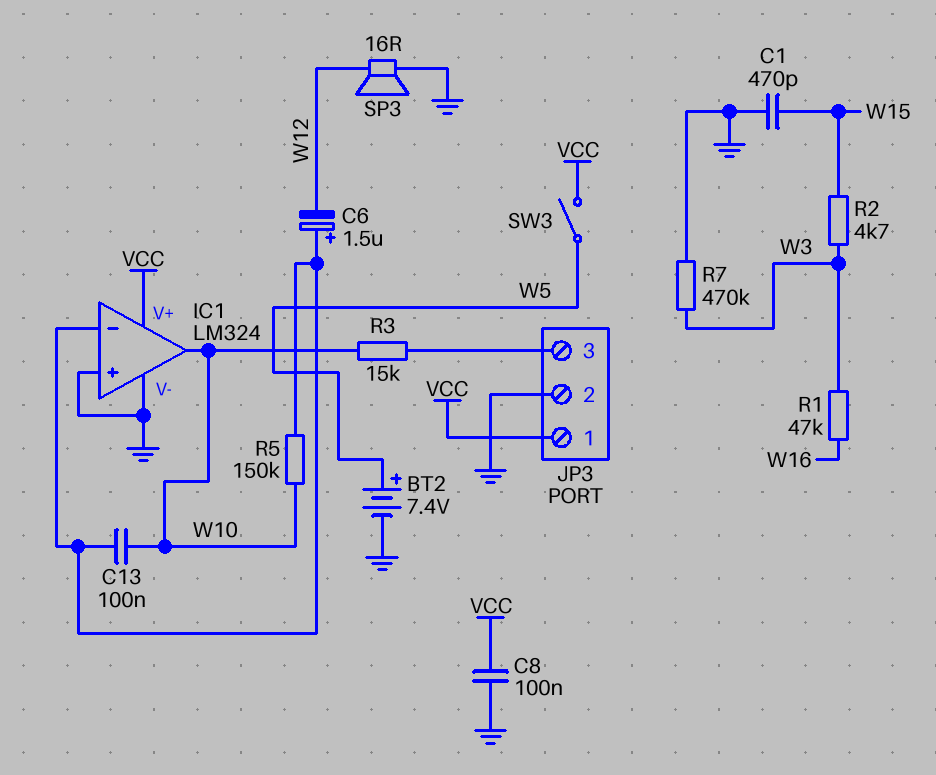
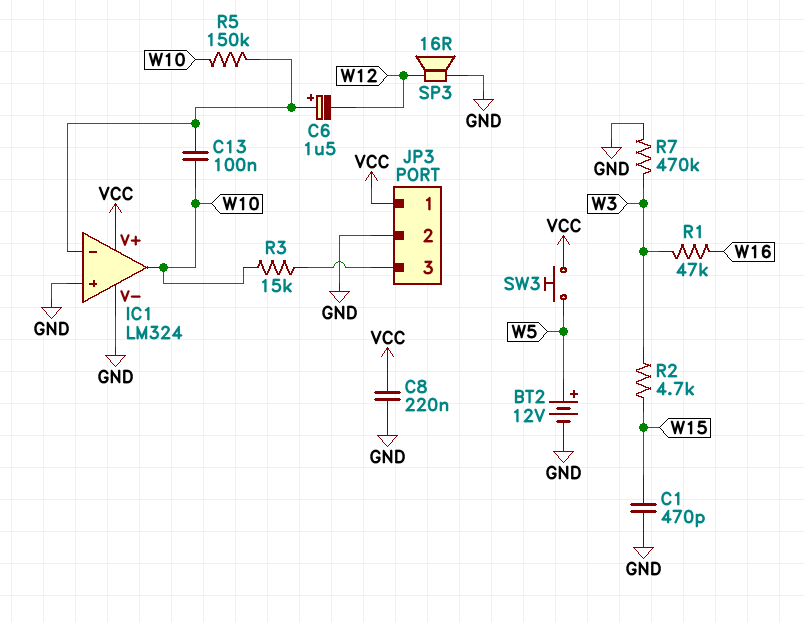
BT2: 7.4V (plus W5, minus GND) -> 12V (plus W5, minus GND)
C8: 100nF (GND, VCC) -> 220nF (GND, VCC)
SW3: switch (VCC, W5) -> button (VCC, W5)

